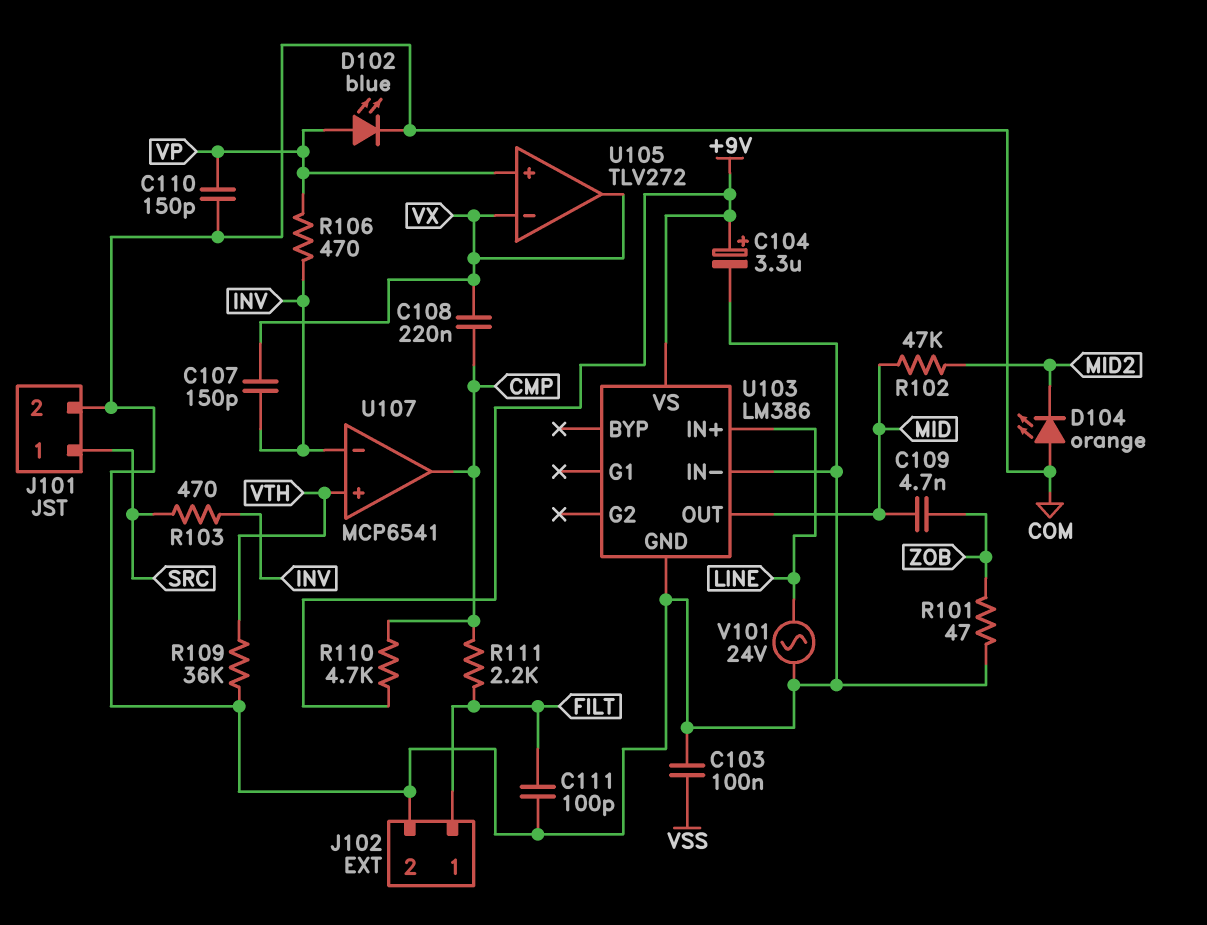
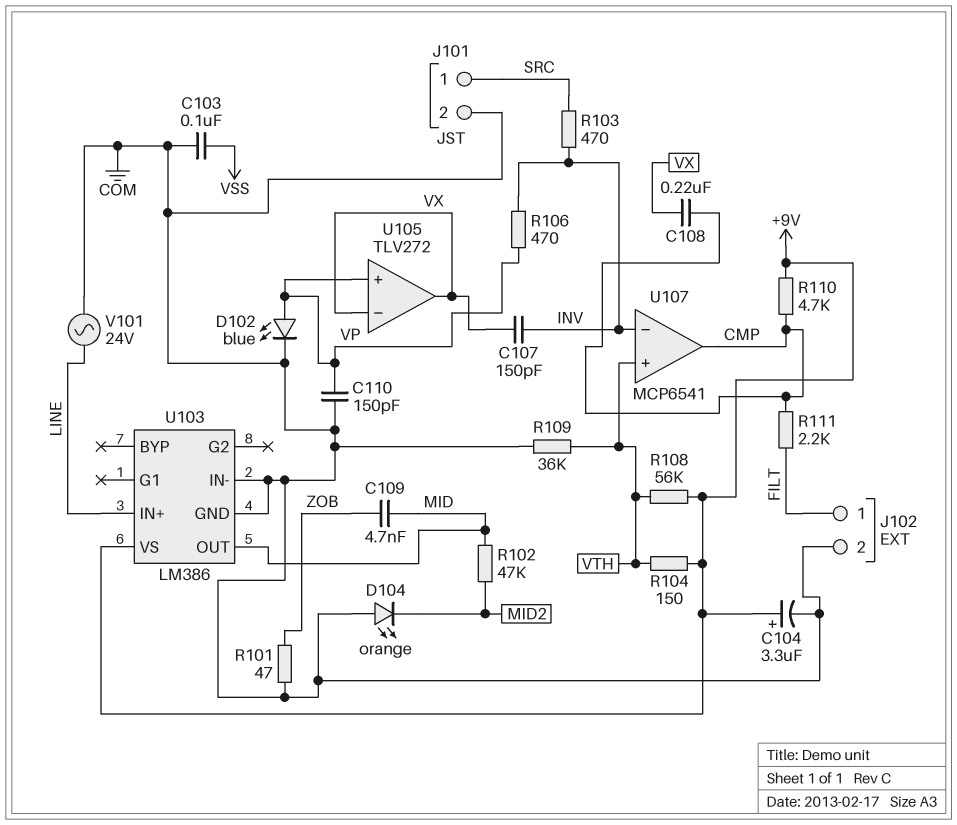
C111: 100pF (COM, FILT) -> none
R104: none -> 150 (+9V, VTH)
R108: none -> 56k (+9V, VTH)

